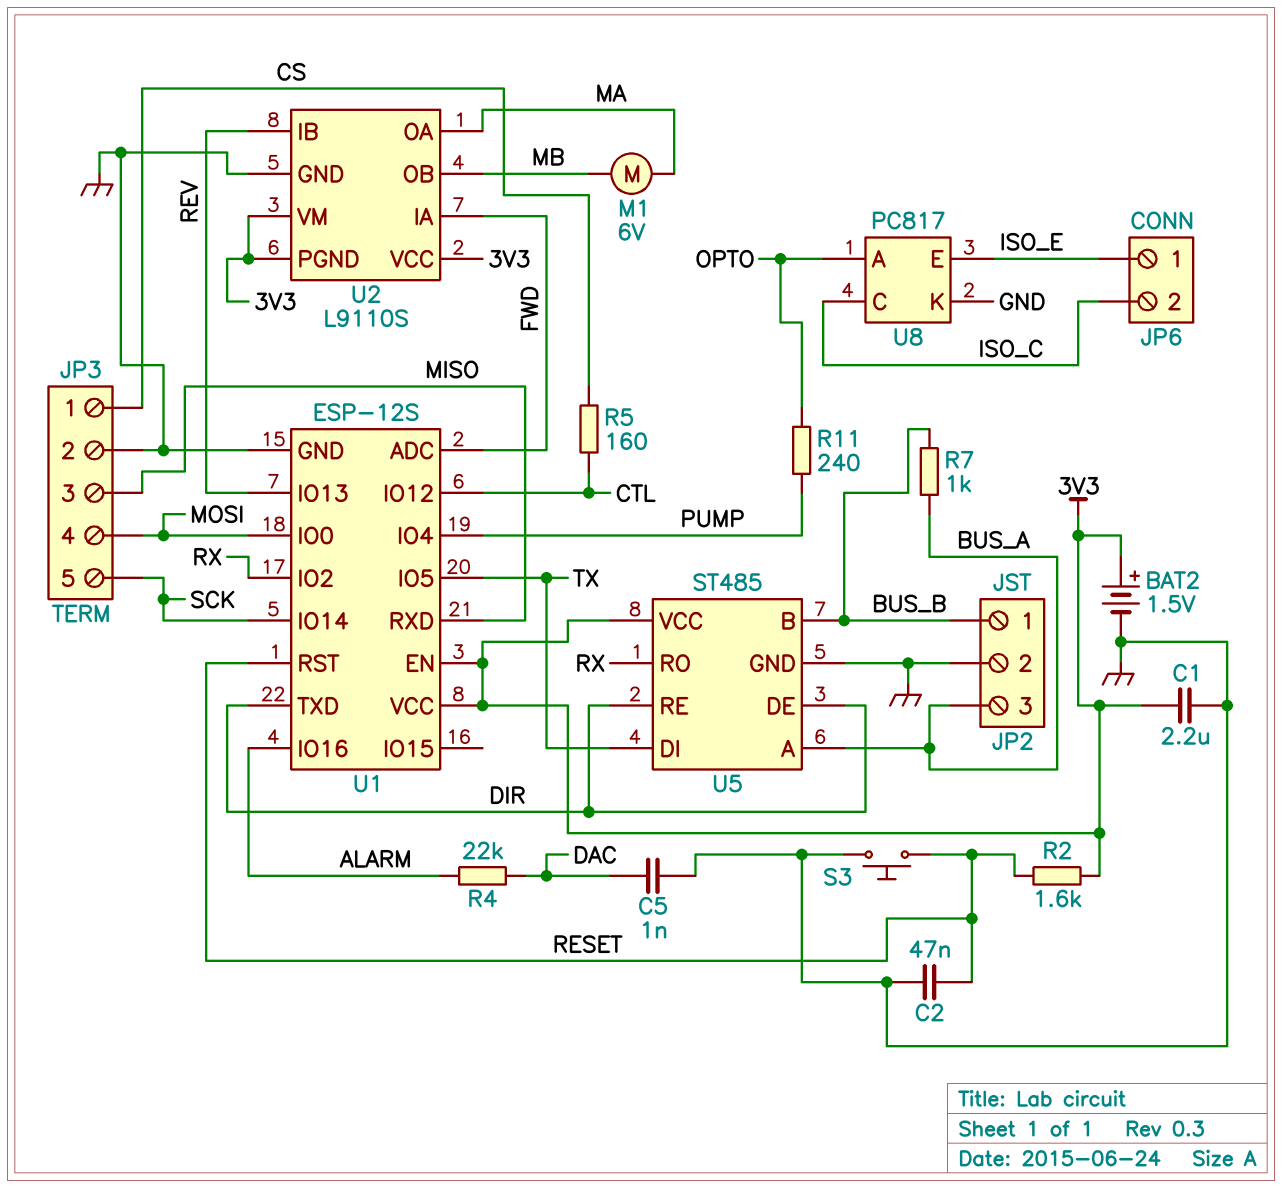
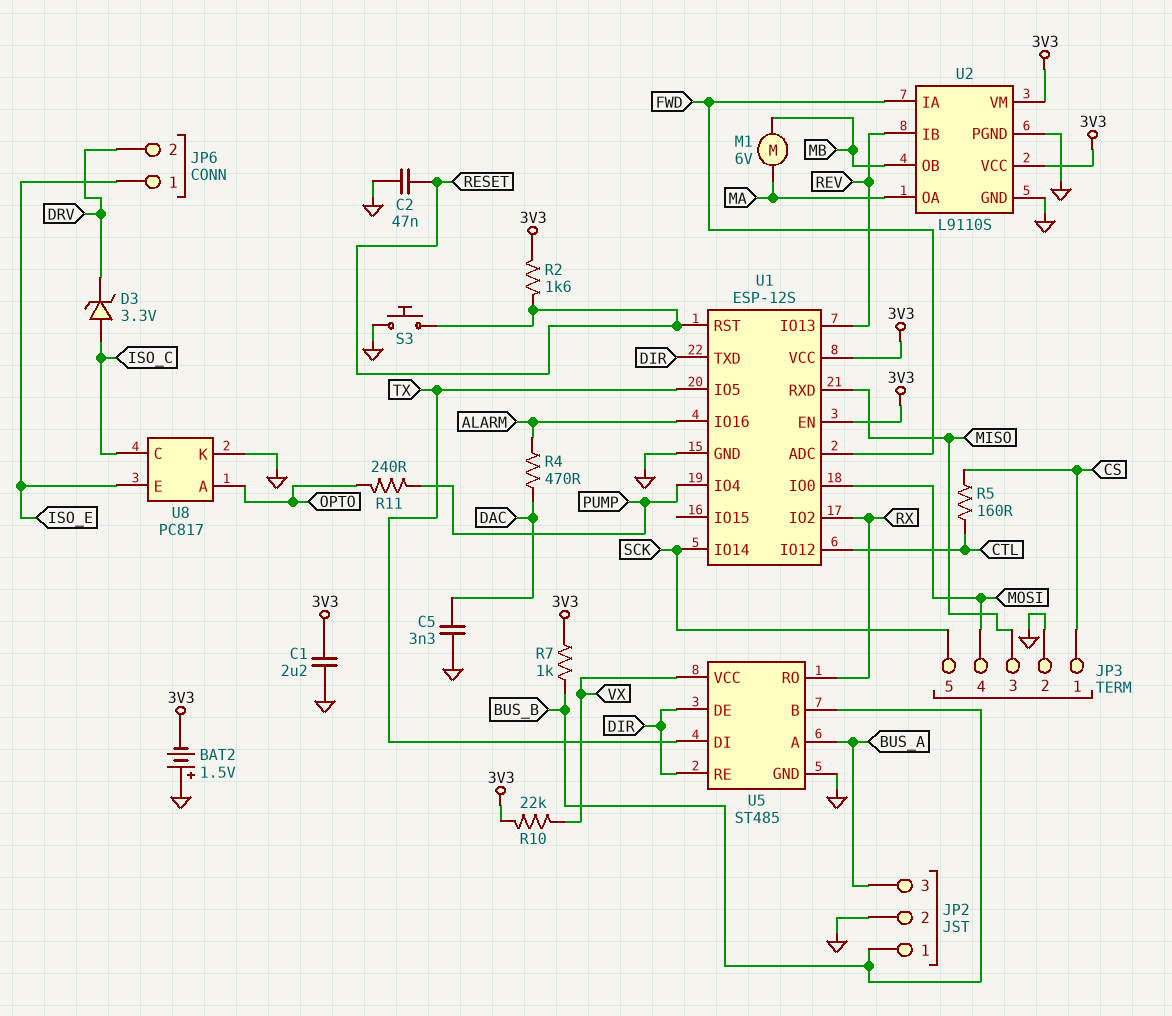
BAT2: 1.5V (plus 3V3, minus GND) -> 1.5V (plus GND, minus 3V3)
C5: 1nF (DAC, GND) -> 3.3nF (DAC, GND)
D3: none -> zener 3.3V (A ISO_C, K DRV)
JP6 pin 2: ISO_C -> DRV
R4: 22k (ALARM, DAC) -> 470 (ALARM, DAC)
R7: 1k (BUS_A, BUS_B) -> 1k (3V3, BUS_B)
R10: none -> 22k (3V3, VX)
U2 pin PGND: 3V3 -> GND
U5 pin VCC: 3V3 -> VX

